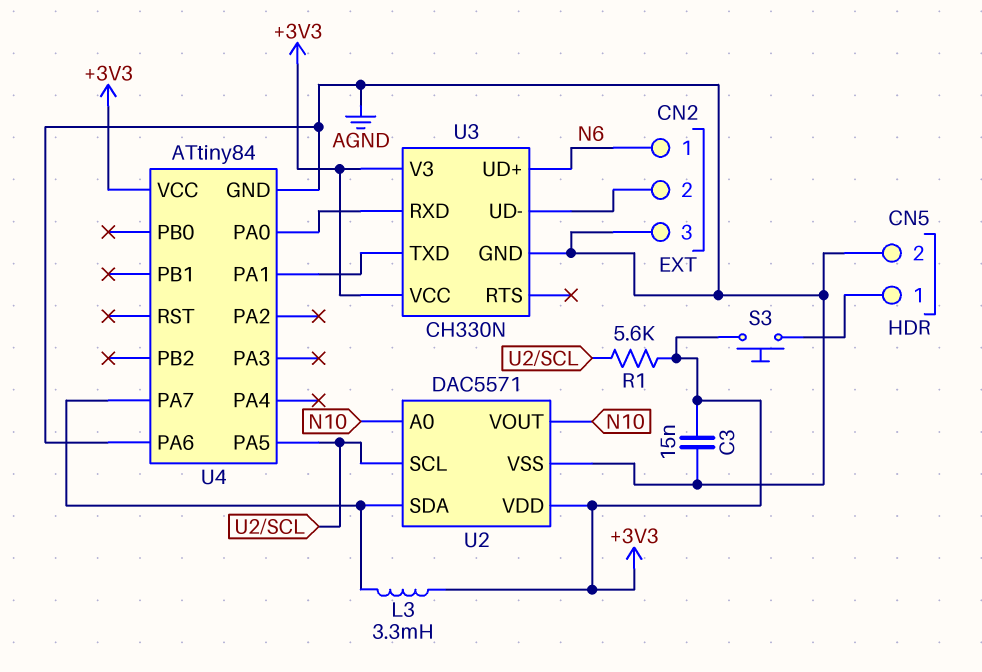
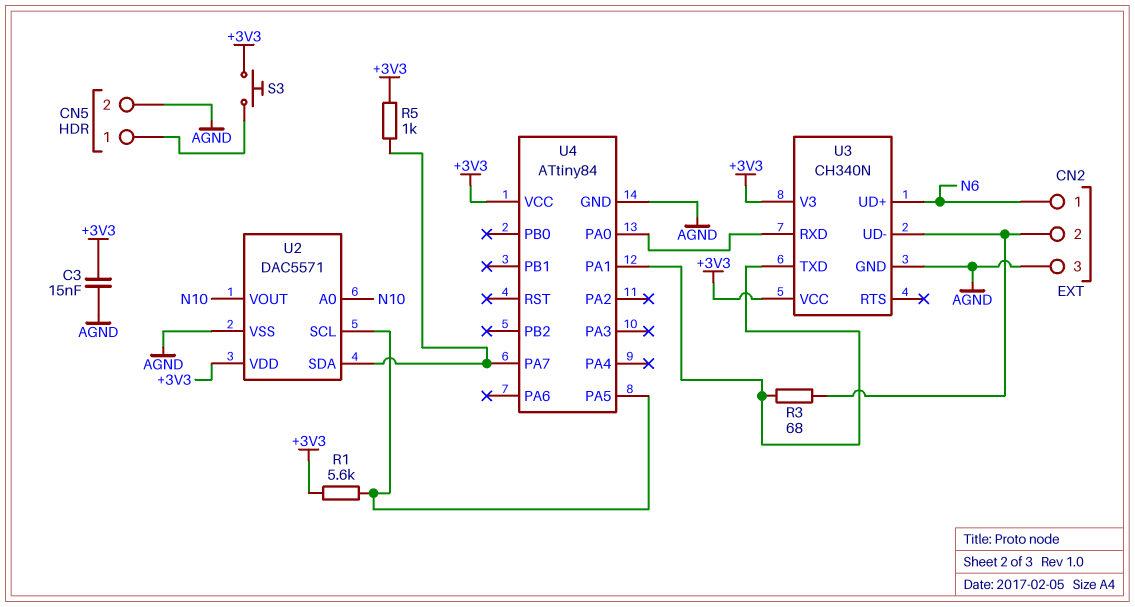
L3: 3.3mH (+3V3, U2/SDA) -> none
R3: none -> 68 (CN2/2, U3/TXD)
R5: none -> 1k (+3V3, U2/SDA)
U3: CH330N -> CH340N
U4 pin PA6: AGND -> none

